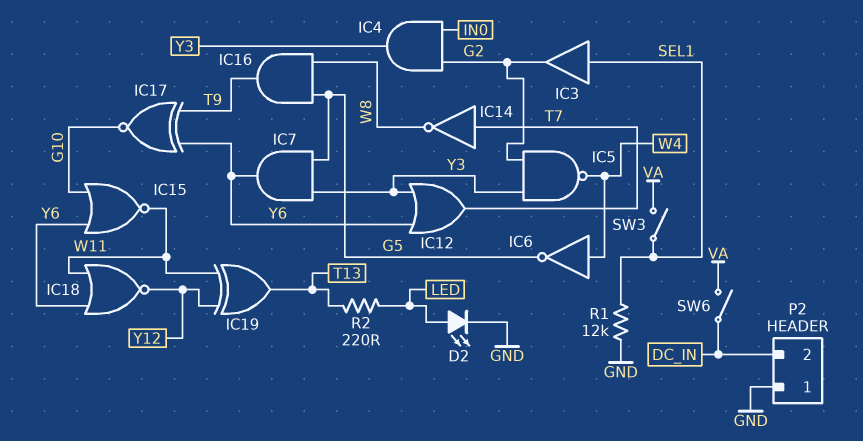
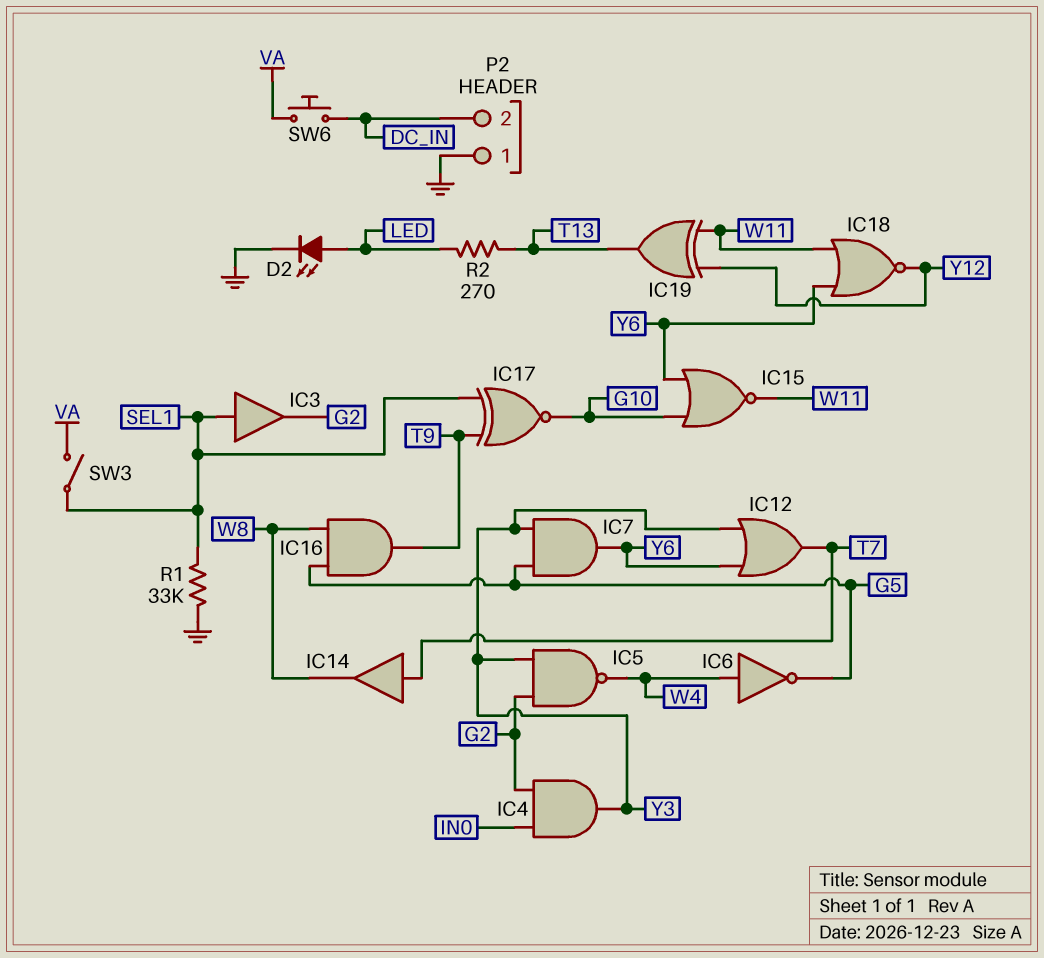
IC14: NOT (in T7, out W8) -> buffer (in T7, out W8)
IC17: XNOR (in T9, in Y6, out G10) -> XNOR (in SEL1, in T9, out G10)
R1: 12k (GND, SEL1) -> 33k (GND, SEL1)
R2: 220 (LED, T13) -> 270 (LED, T13)
SW6: switch (DC_IN, VA) -> button (DC_IN, VA)

